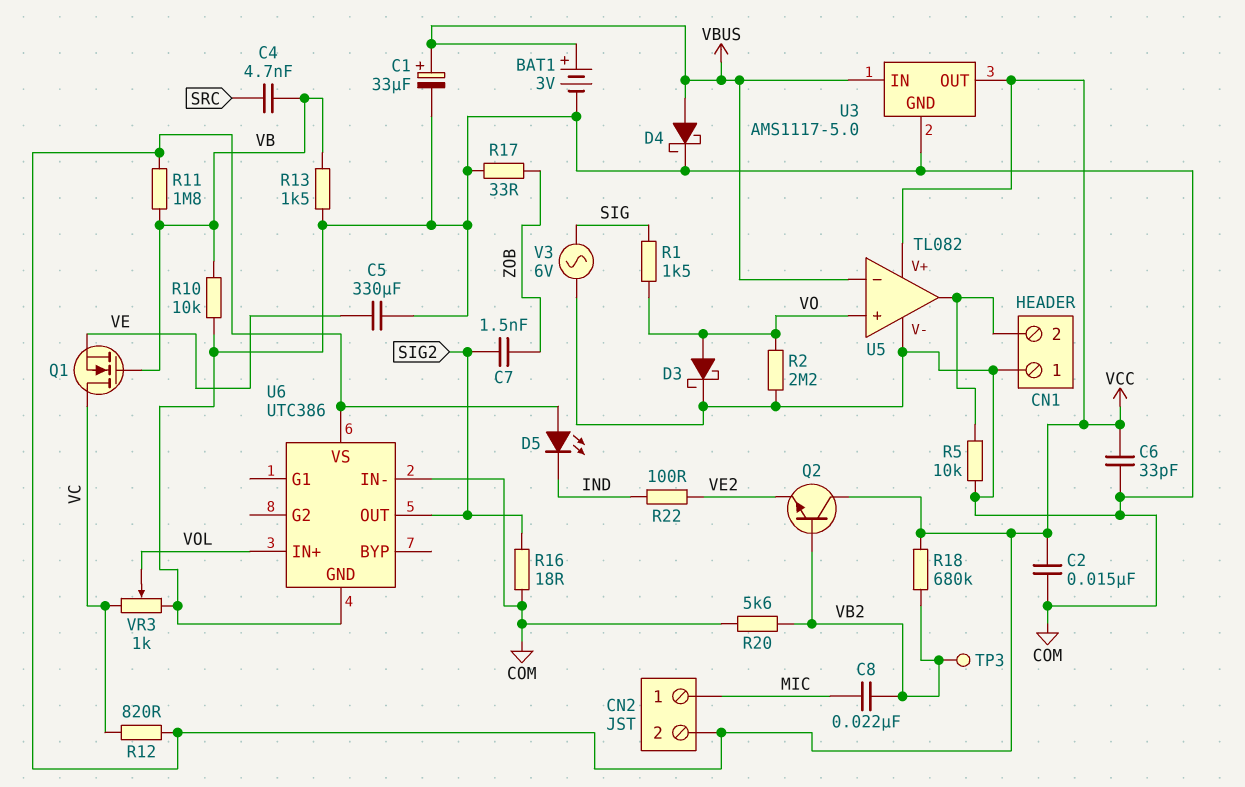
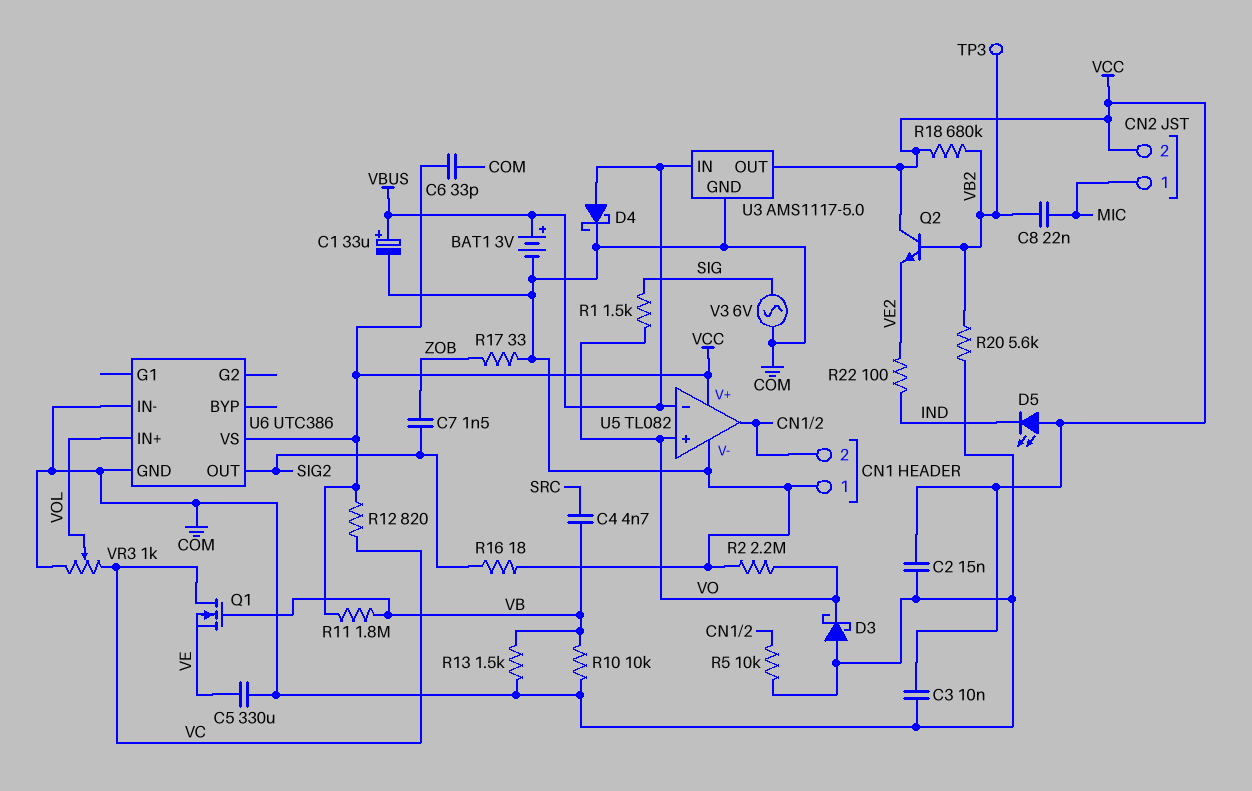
C3: none -> 10nF (COM, VCC)
D3: schottky (A VO, K COM) -> schottky (A COM, K VO)

